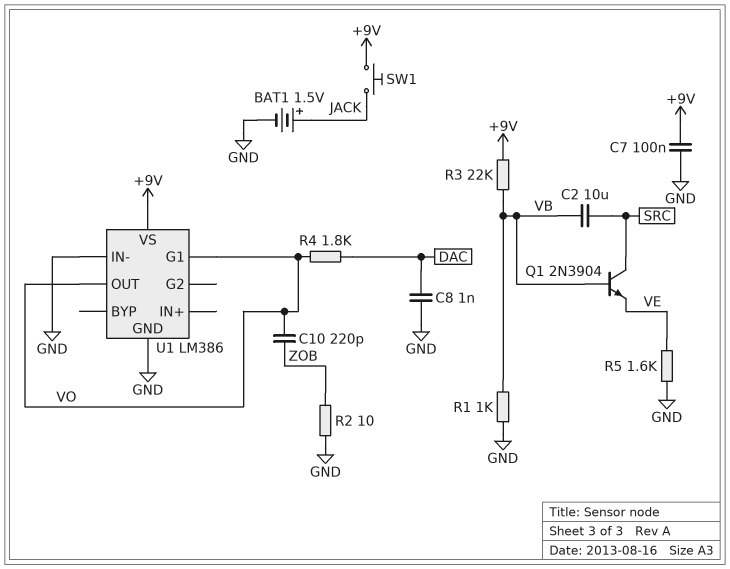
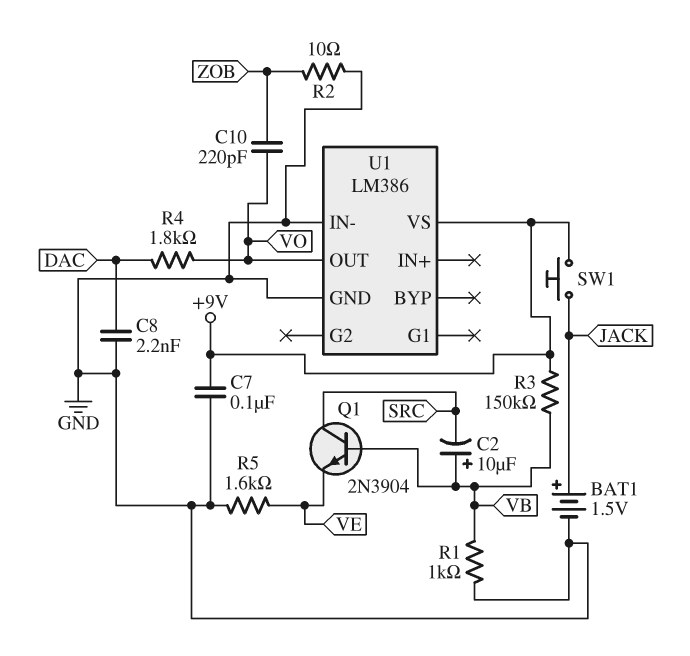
C2: 10uF (SRC, VB) -> 10uF (plus VB, minus SRC)
C8: 1nF (DAC, GND) -> 2.2nF (DAC, GND)
R3: 22k (+9V, VB) -> 150k (+9V, VB)
U1 pin G1: VO -> none

